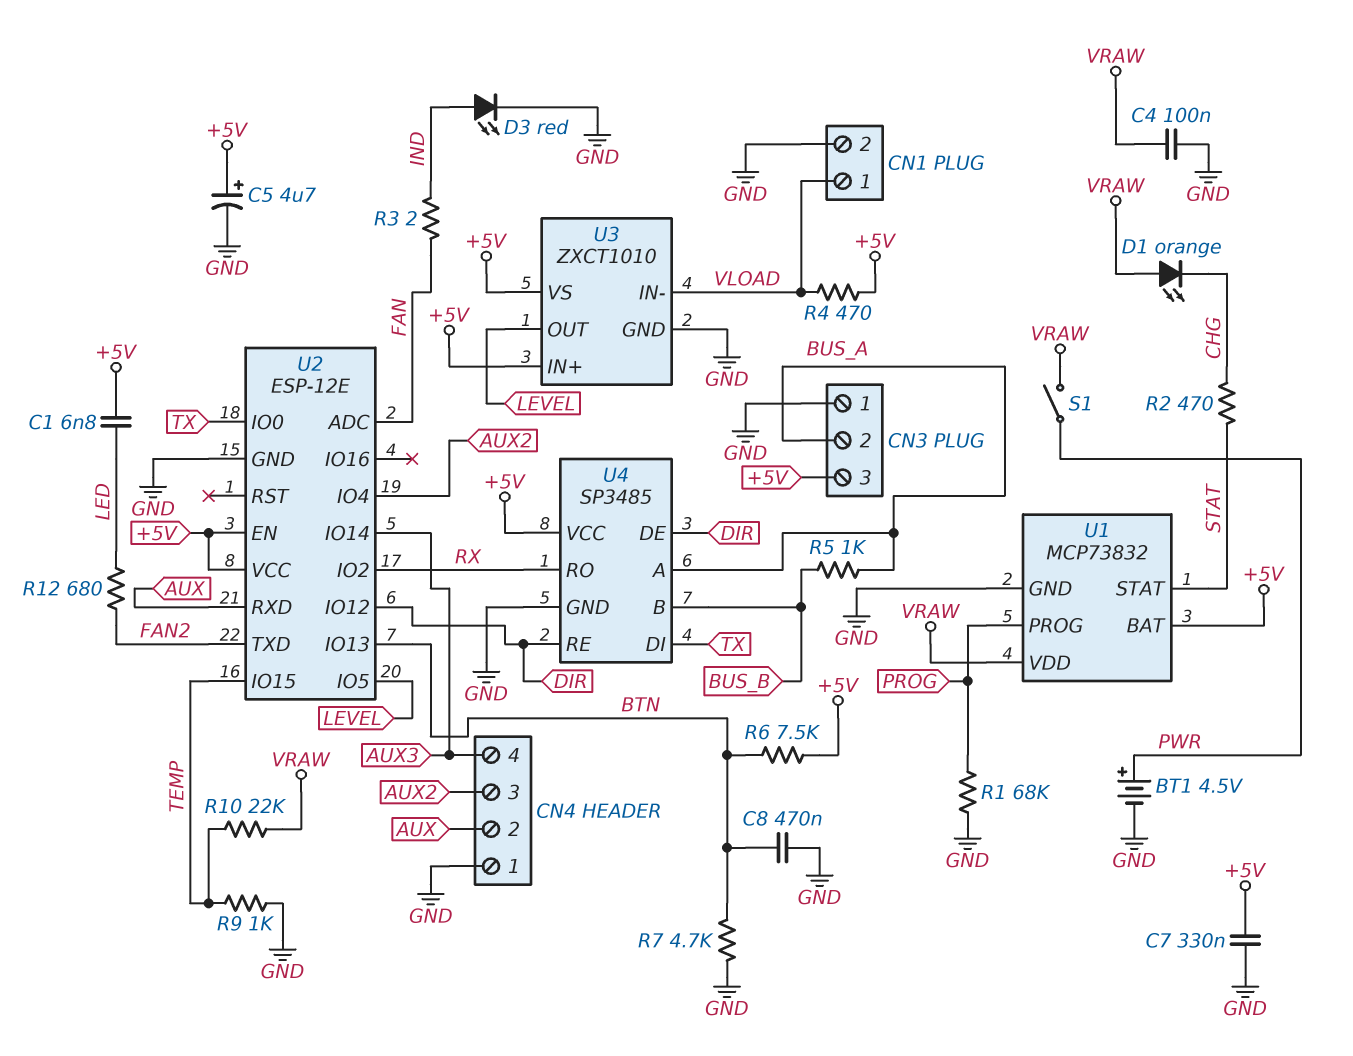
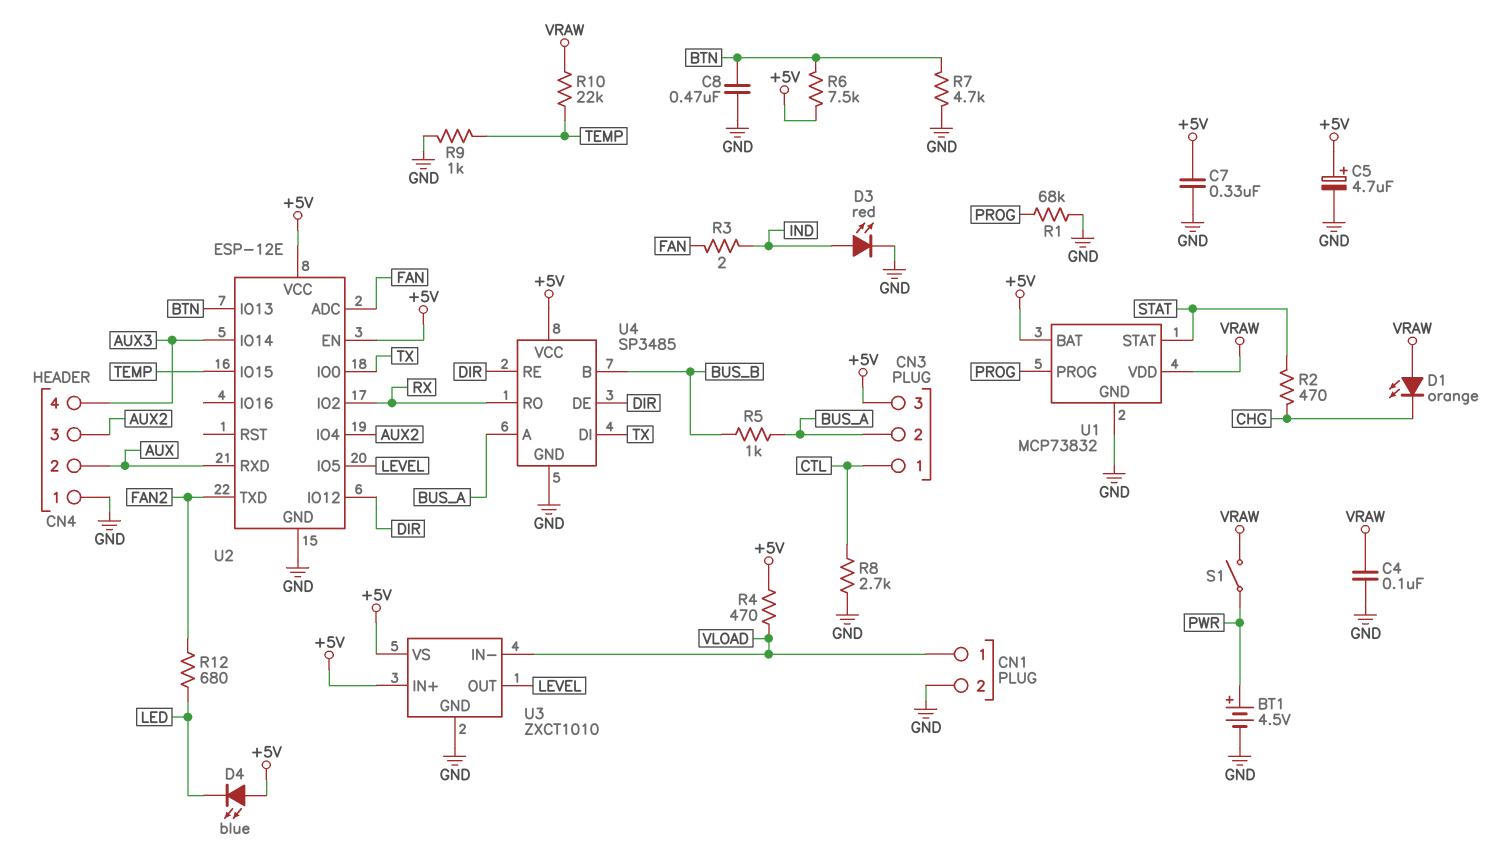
C1: 6.8nF (+5V, LED) -> none
CN3 pin 1: GND -> CTL
D4: none -> LED blue (A +5V, K LED)
R8: none -> 2.7k (CTL, GND)

